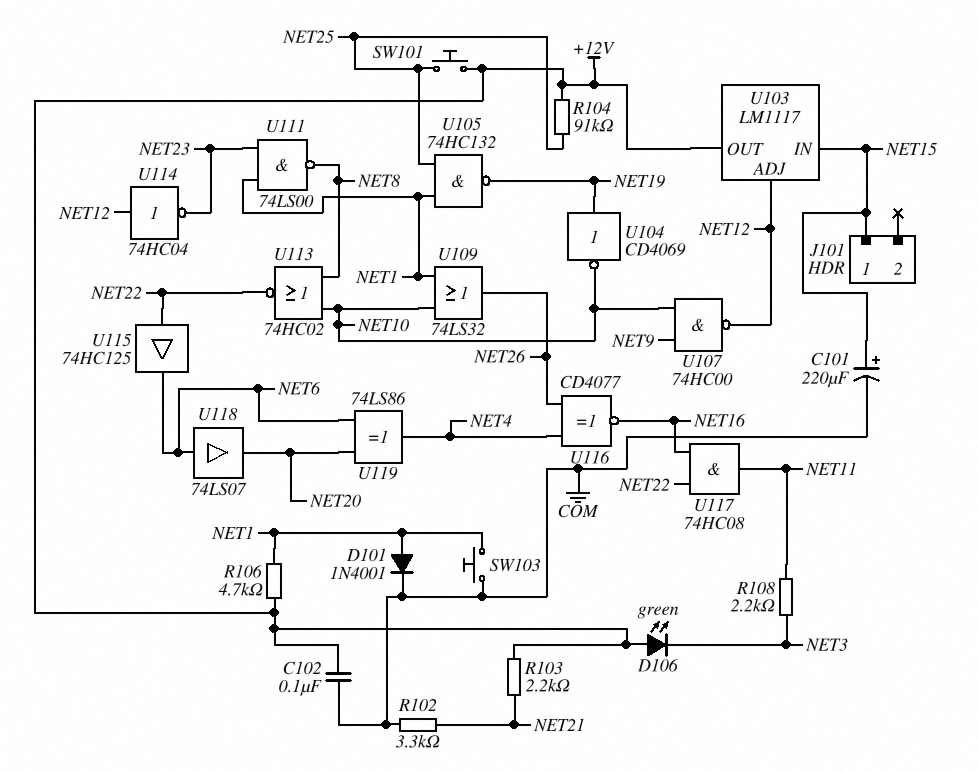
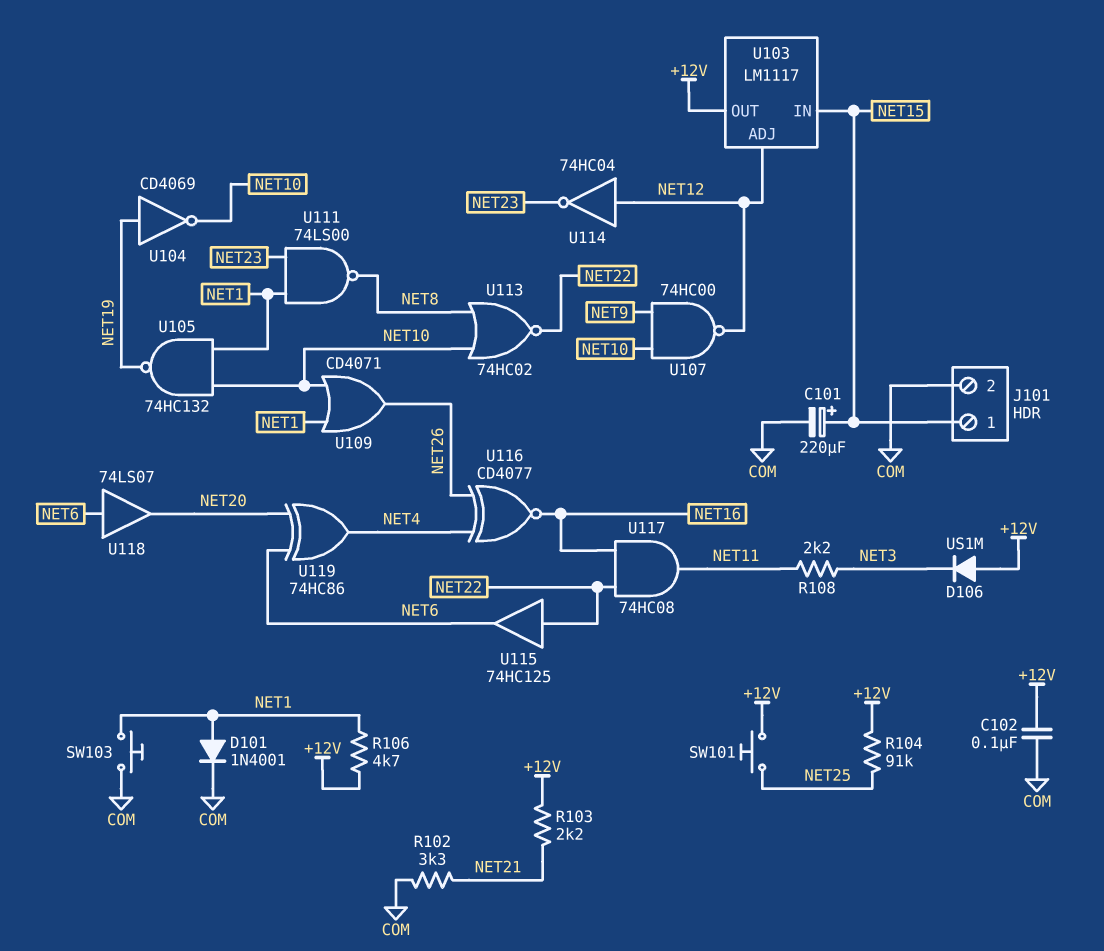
D106: LED green (A +12V, K NET3) -> diode US1M (A +12V, K NET3)
J101 pin 2: none -> COM
U105: NAND 74HC132 (in NET1, in NET25, out NET19) -> NAND 74HC132 (in NET1, in NET10, out NET19)
U109: OR 74LS32 (in NET1, in NET10, out NET26) -> OR CD4071 (in NET1, in NET10, out NET26)
U119: XOR 74LS86 (in NET6, in NET20, out NET4) -> XOR 74HC86 (in NET6, in NET20, out NET4)

